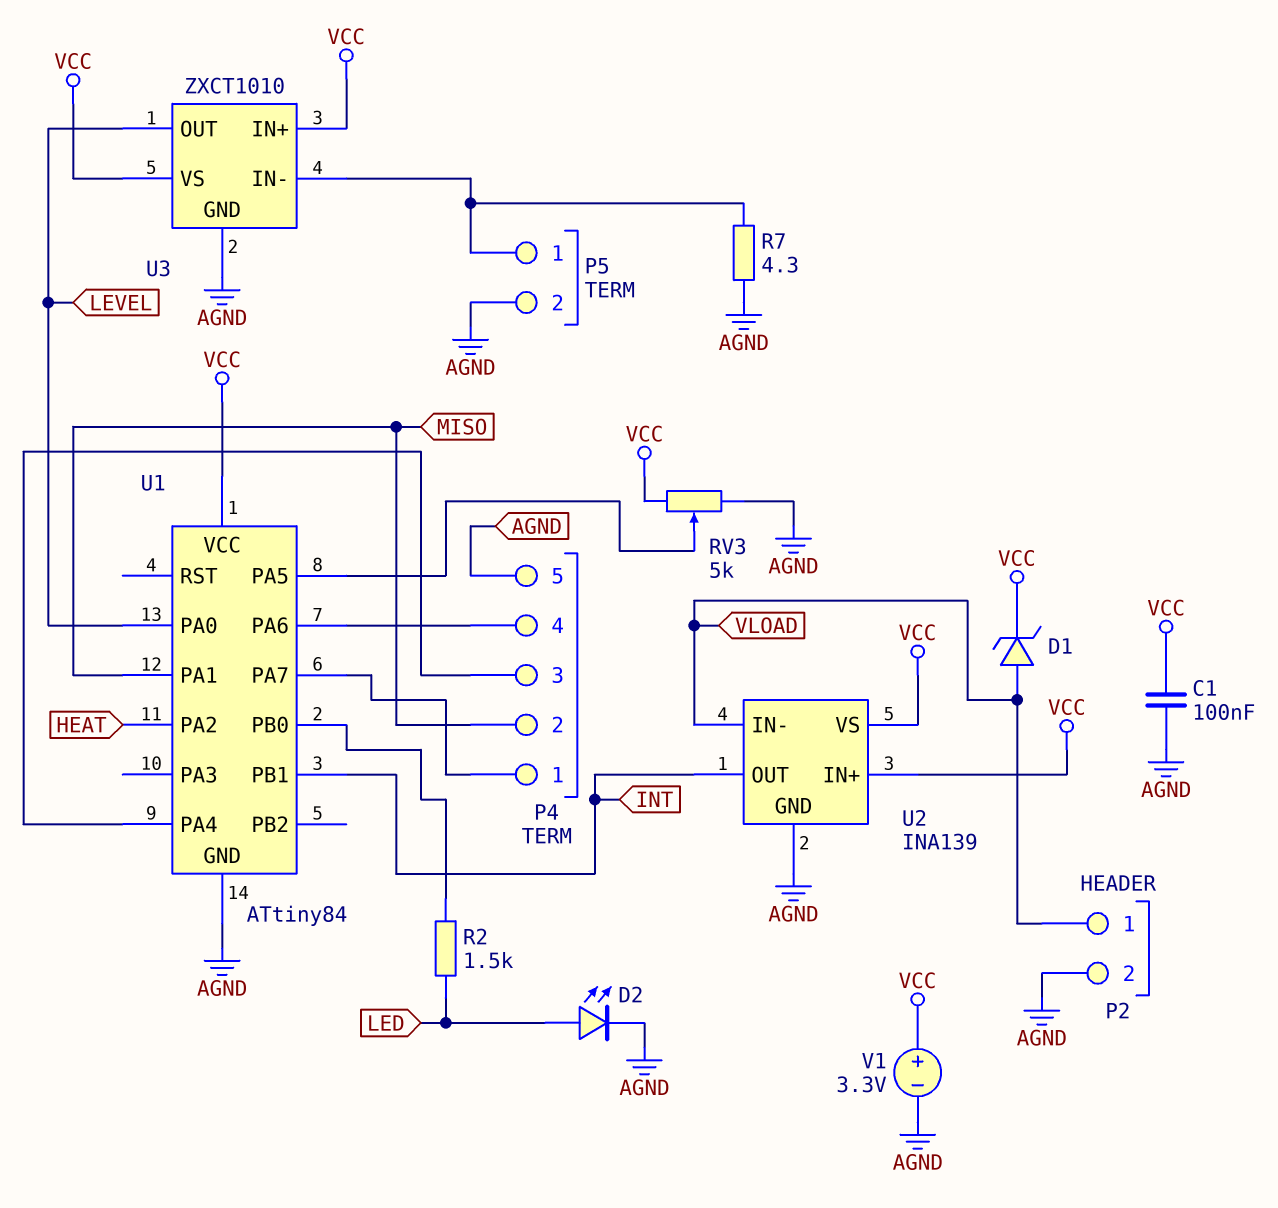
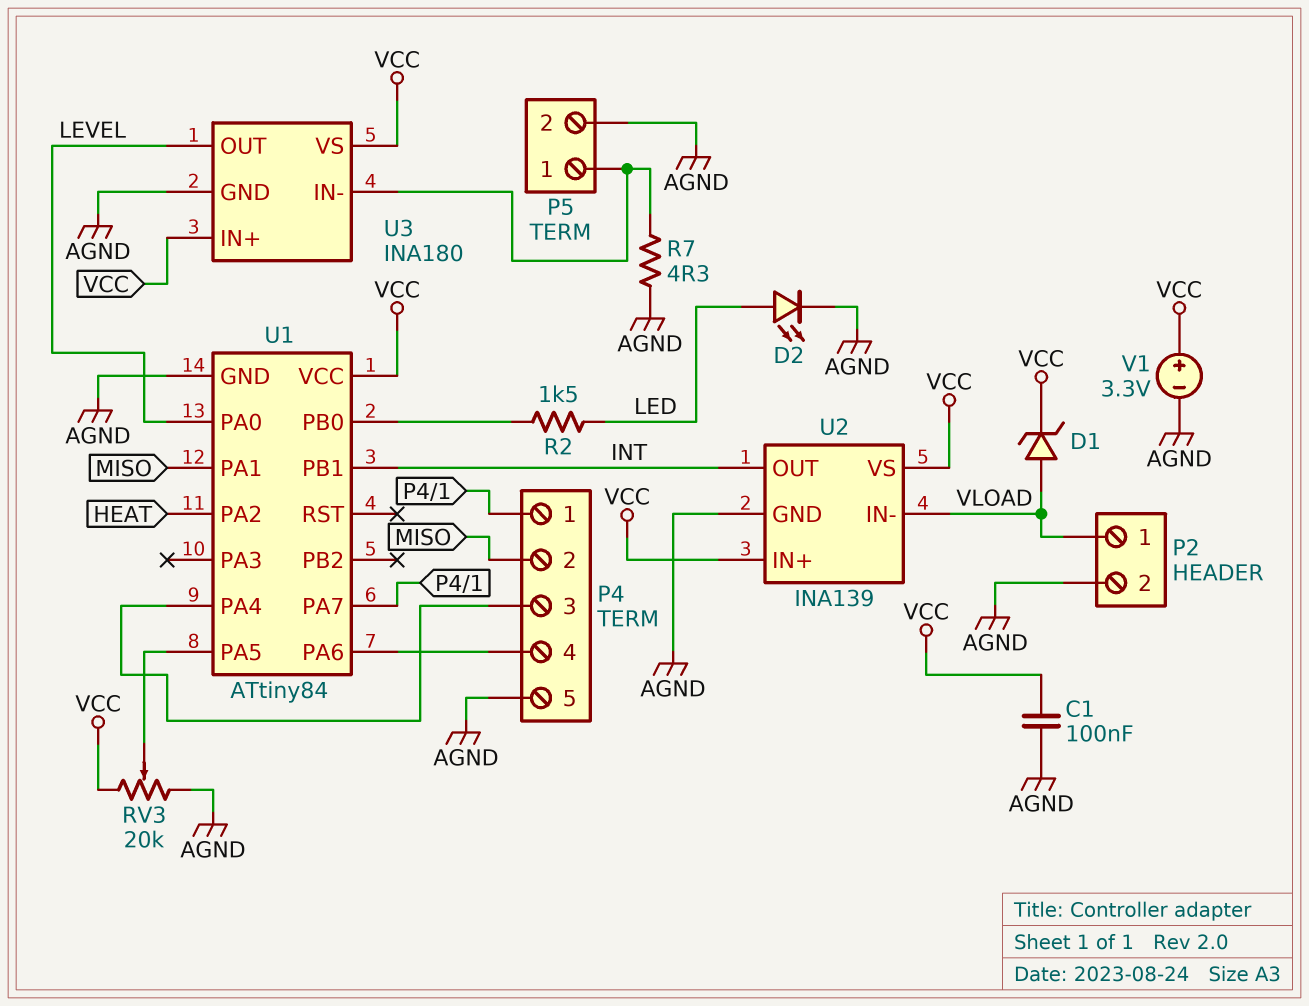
RV3: 5k (AGND, VCC, wiper U1/PA5) -> 20k (AGND, VCC, wiper U1/PA5)
U3: ZXCT1010 -> INA180

